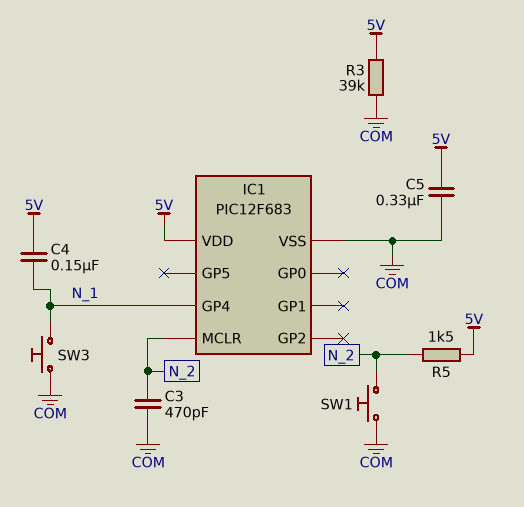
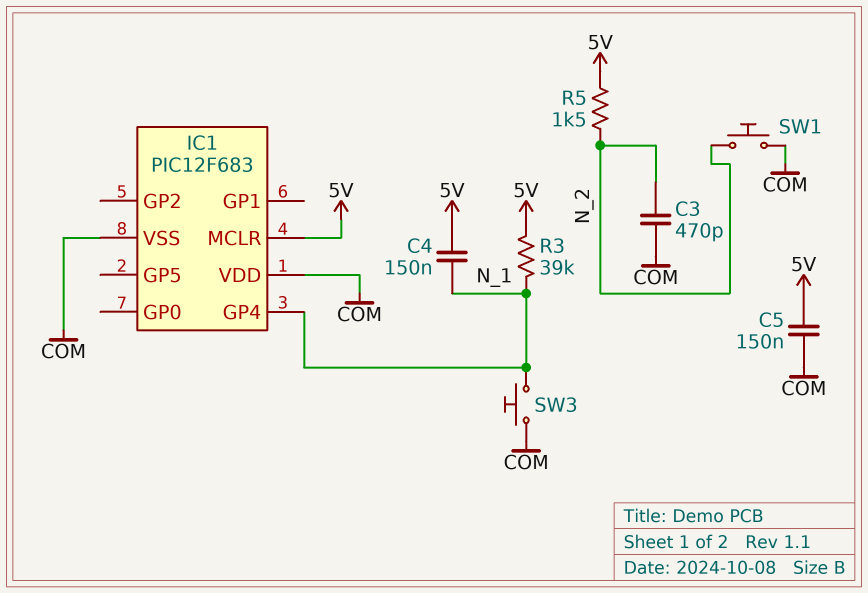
C5: 330nF (5V, COM) -> 150nF (5V, COM)
IC1 pin MCLR: N_2 -> 5V
IC1 pin VDD: 5V -> COM
R3: 39k (5V, COM) -> 39k (5V, N_1)

